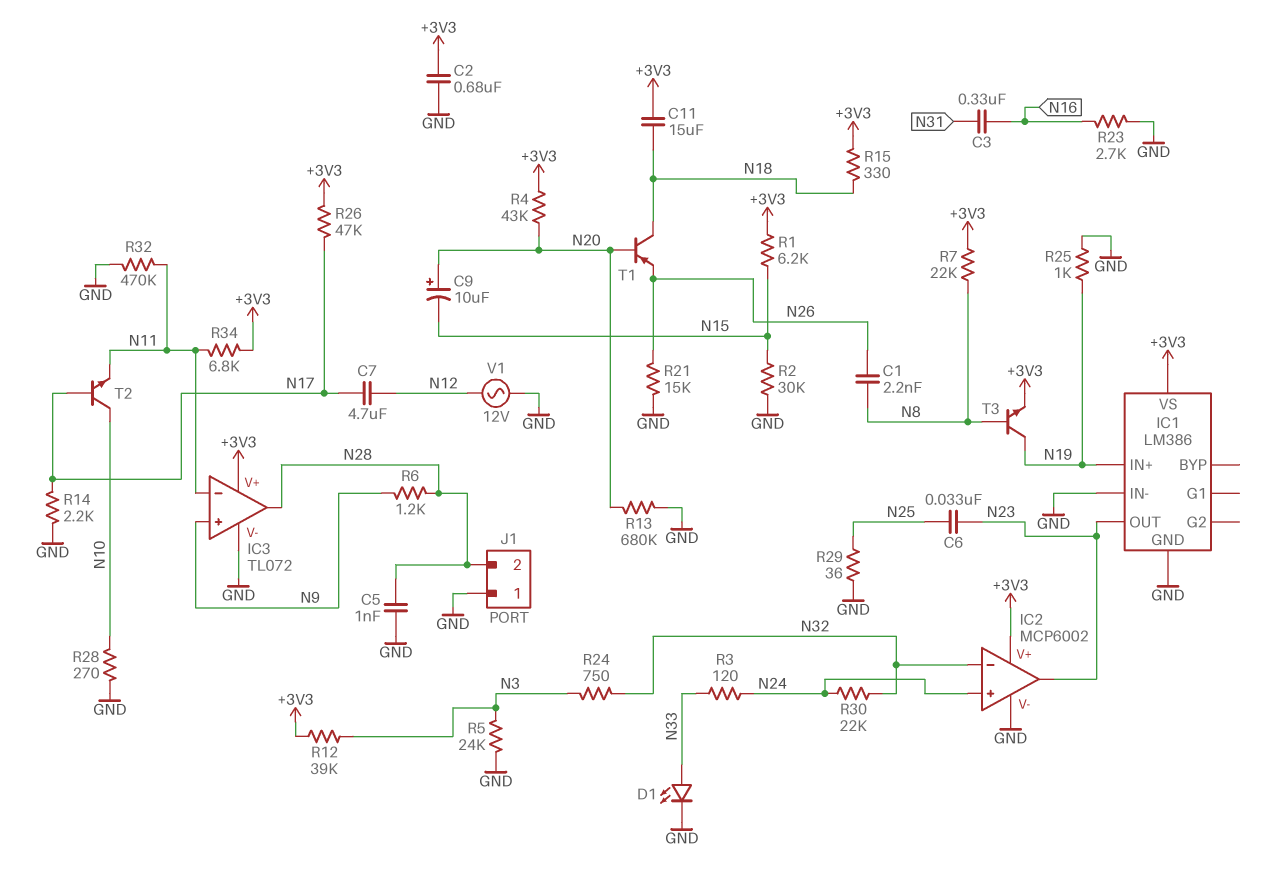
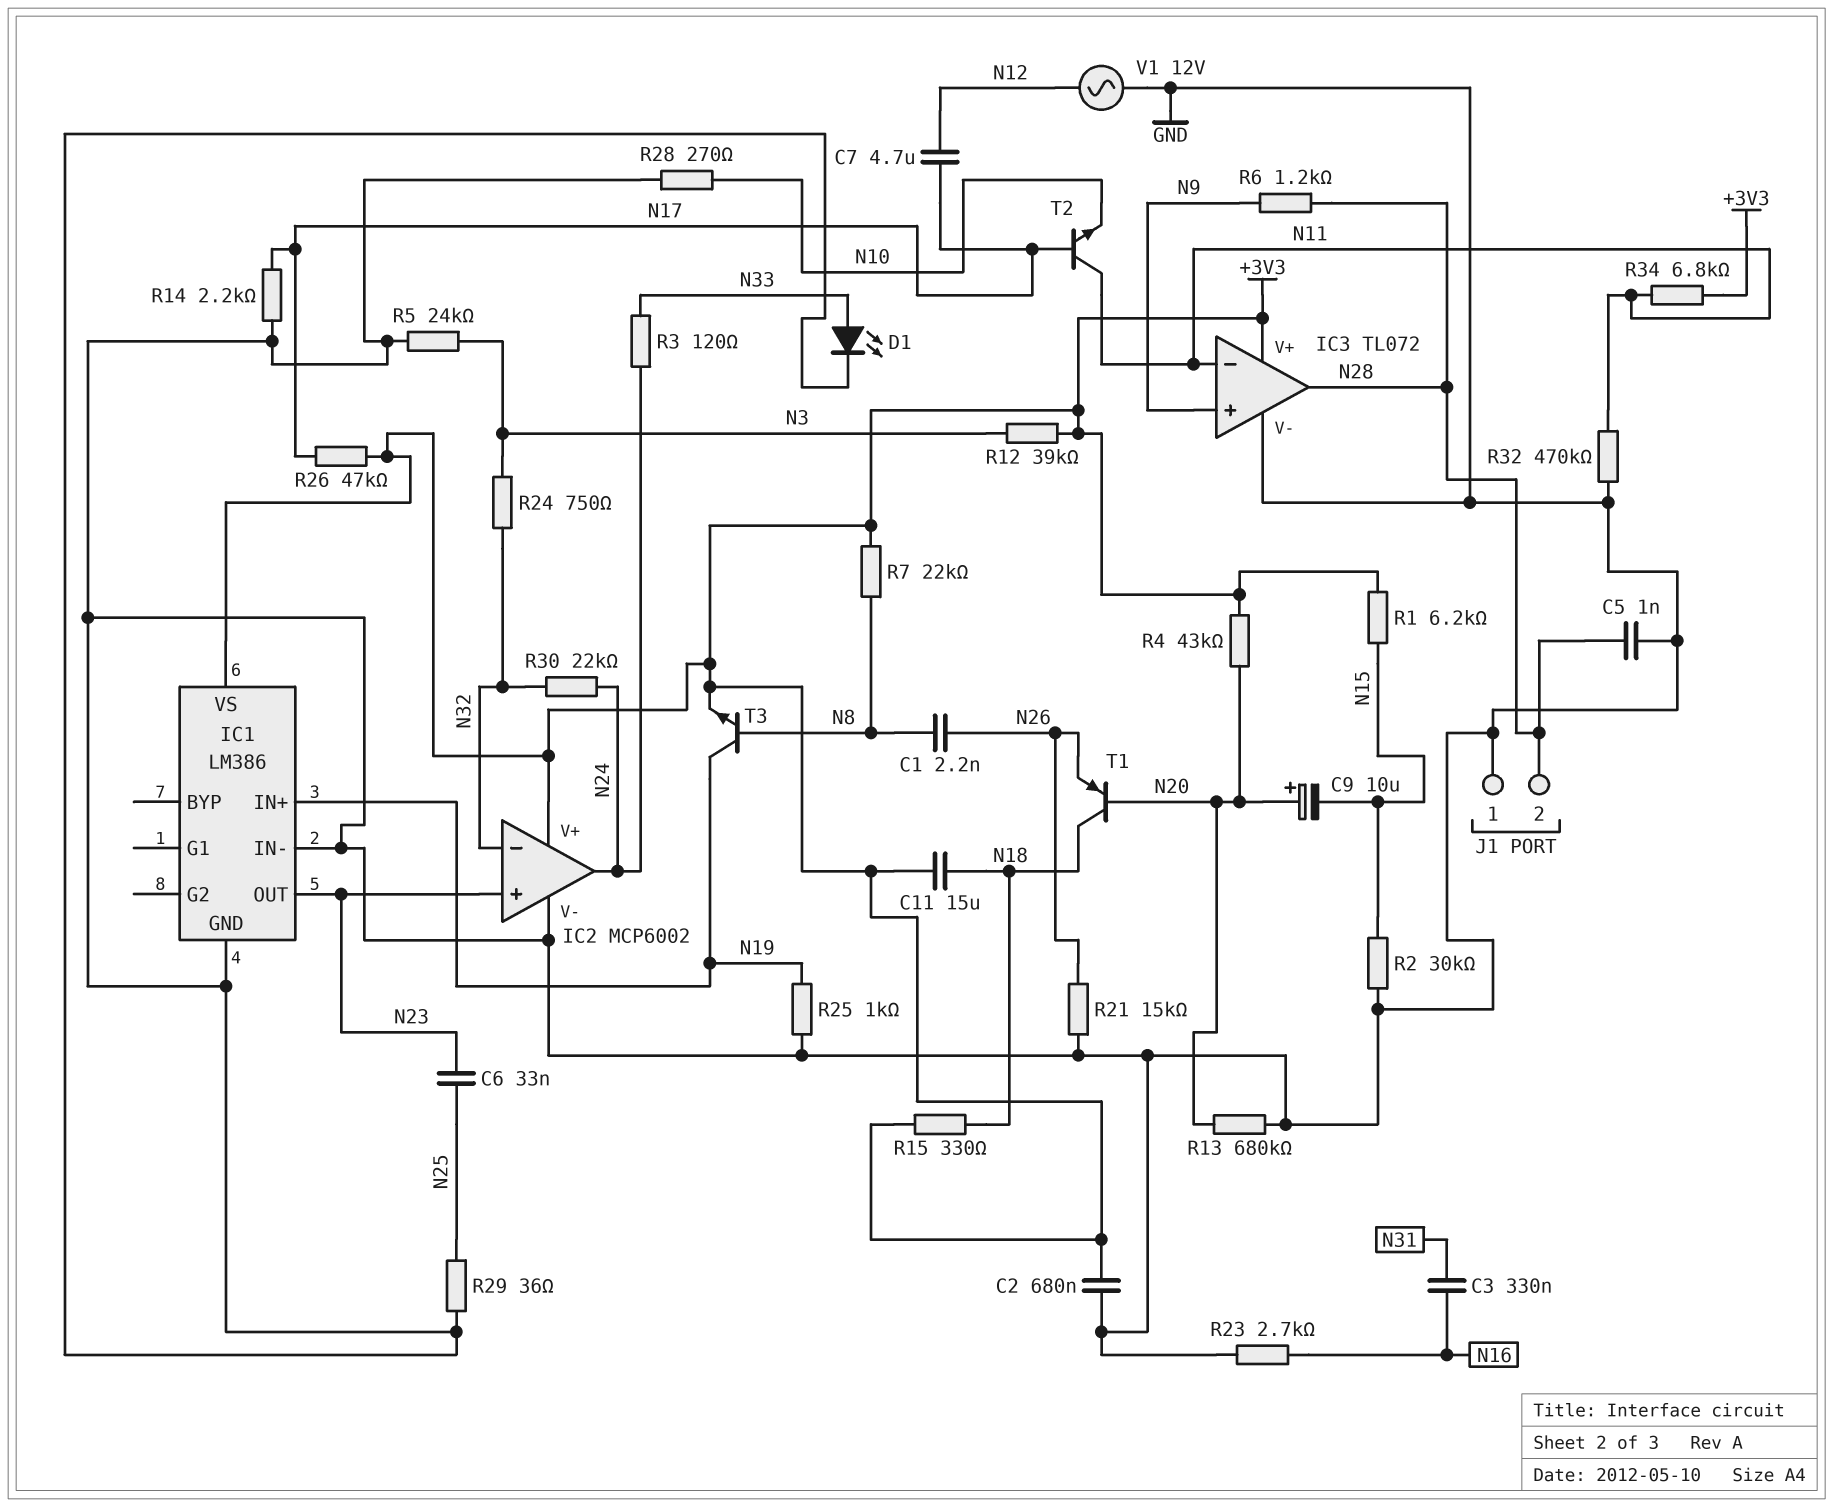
IC2 pin in+: N24 -> N23
IC2 pin out: N23 -> N24
T2: NPN (B N17, C N10, E N11) -> NPN (B N17, C N11, E N10)

